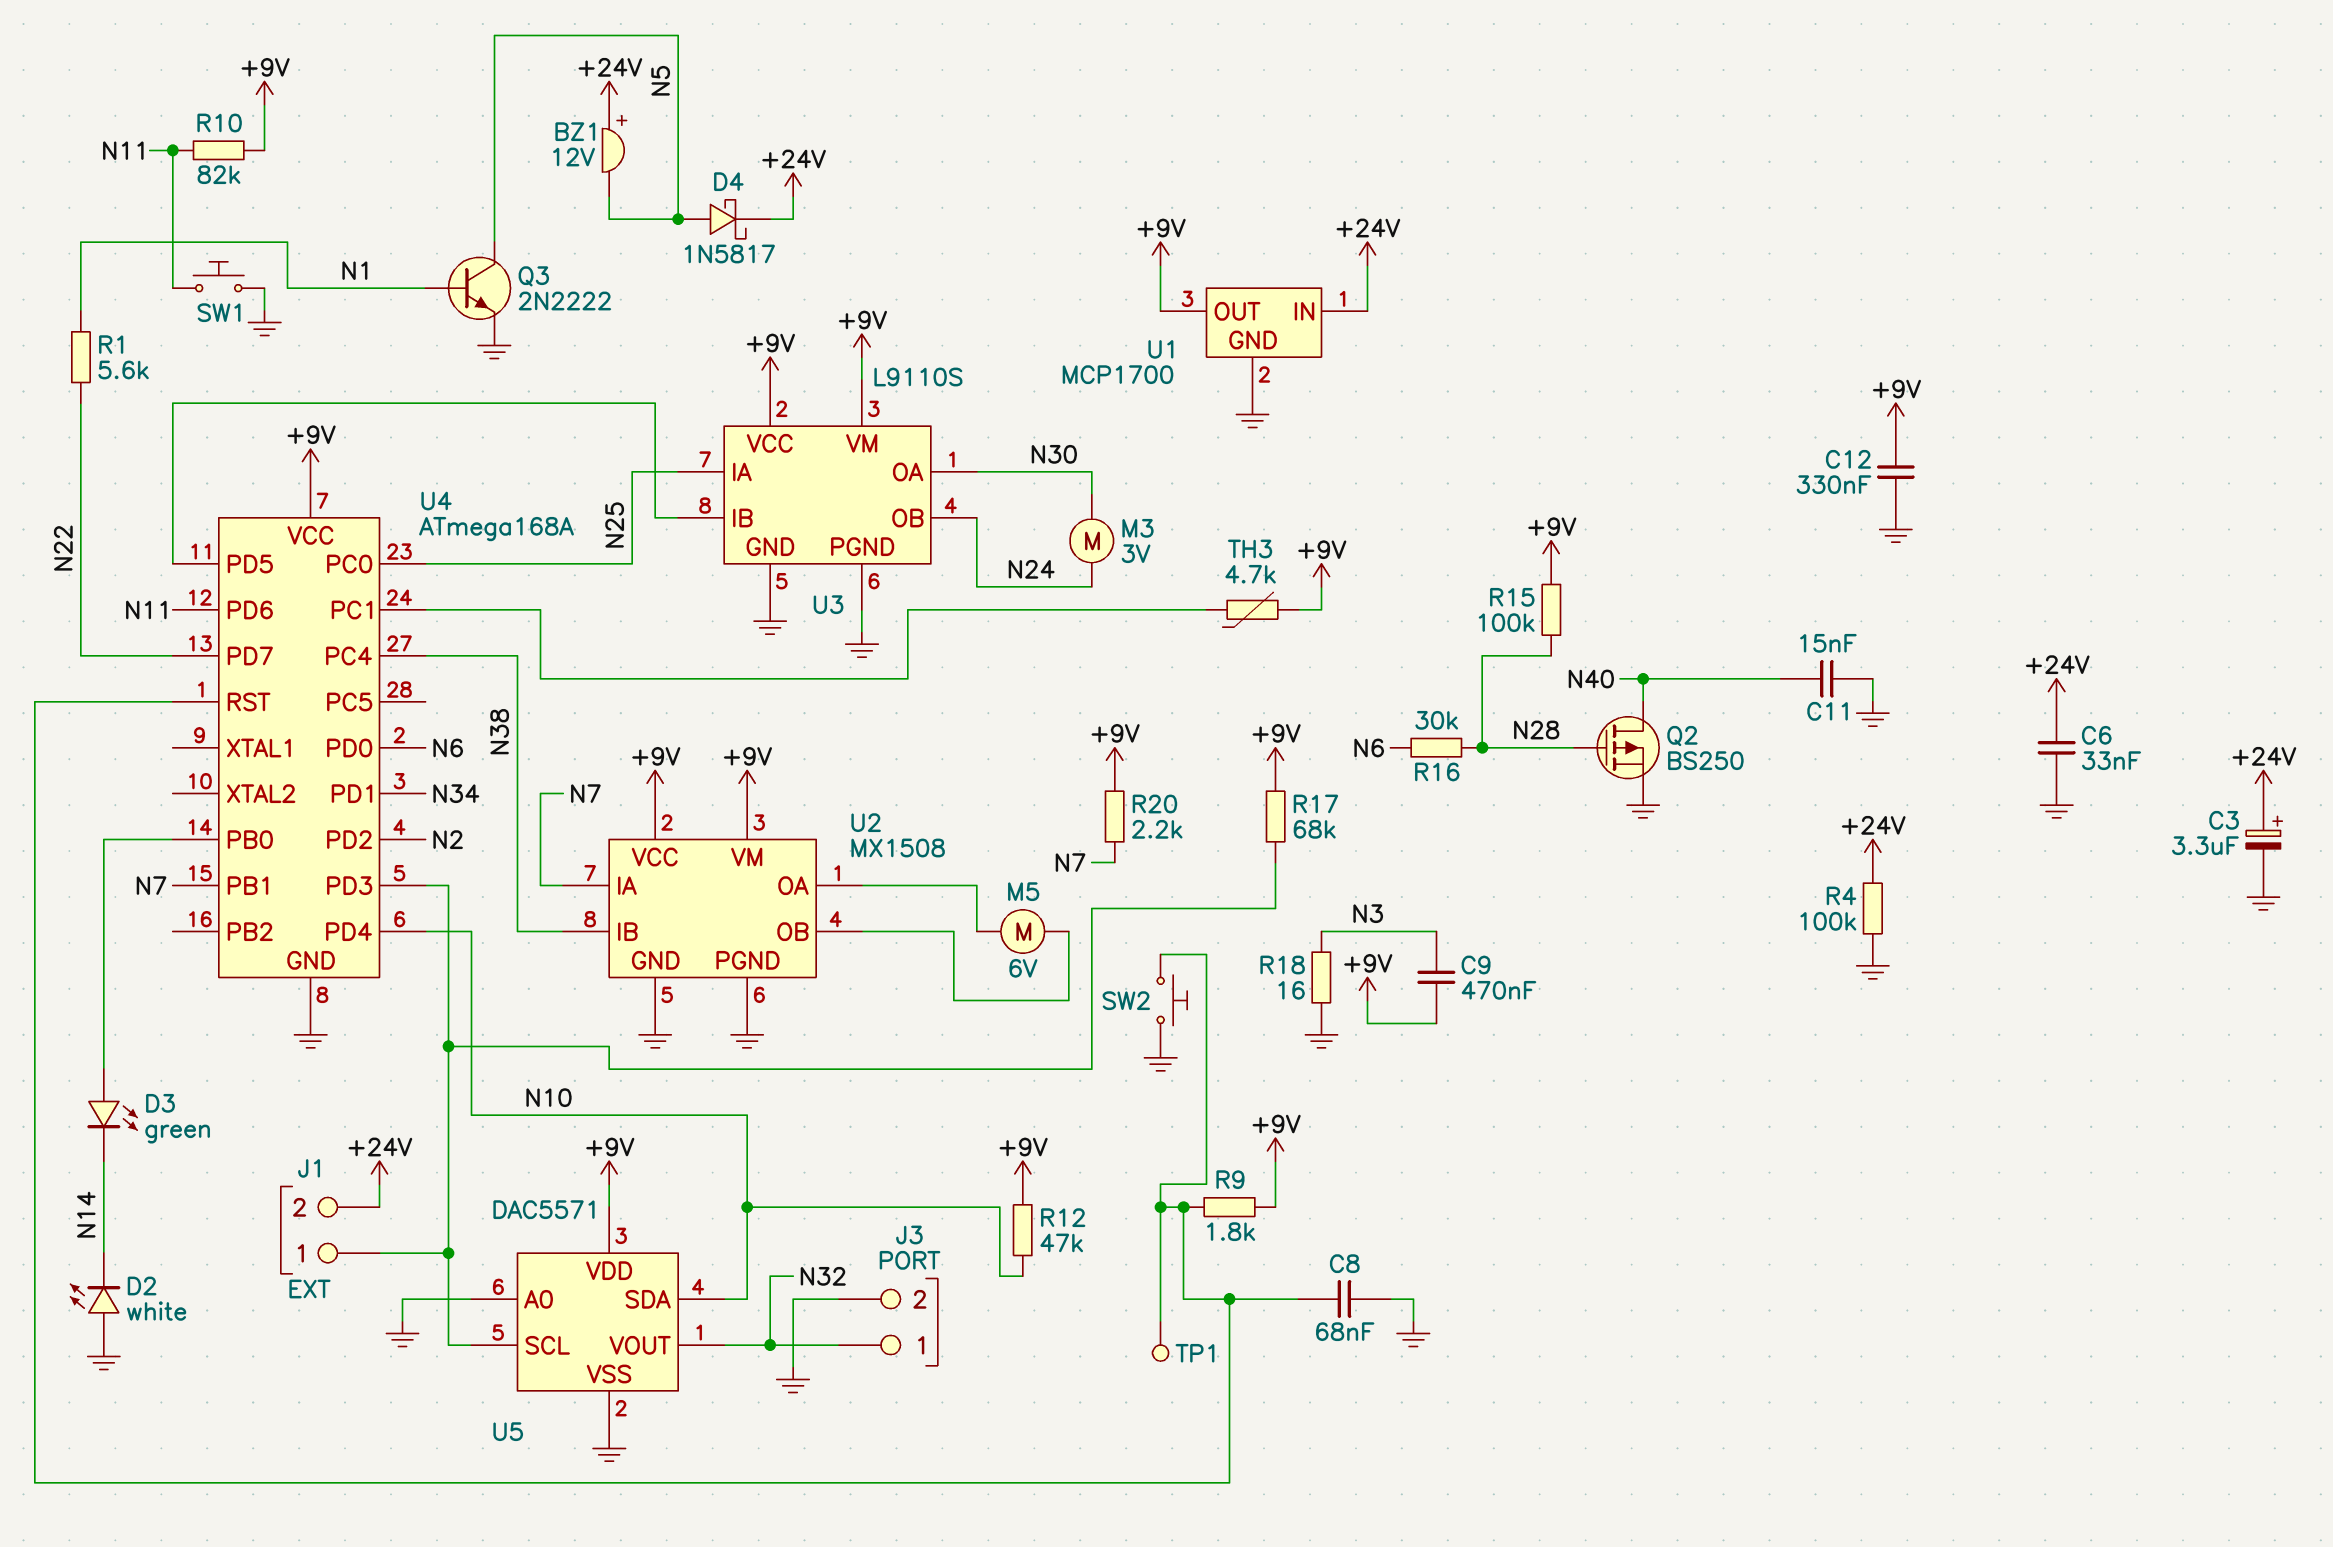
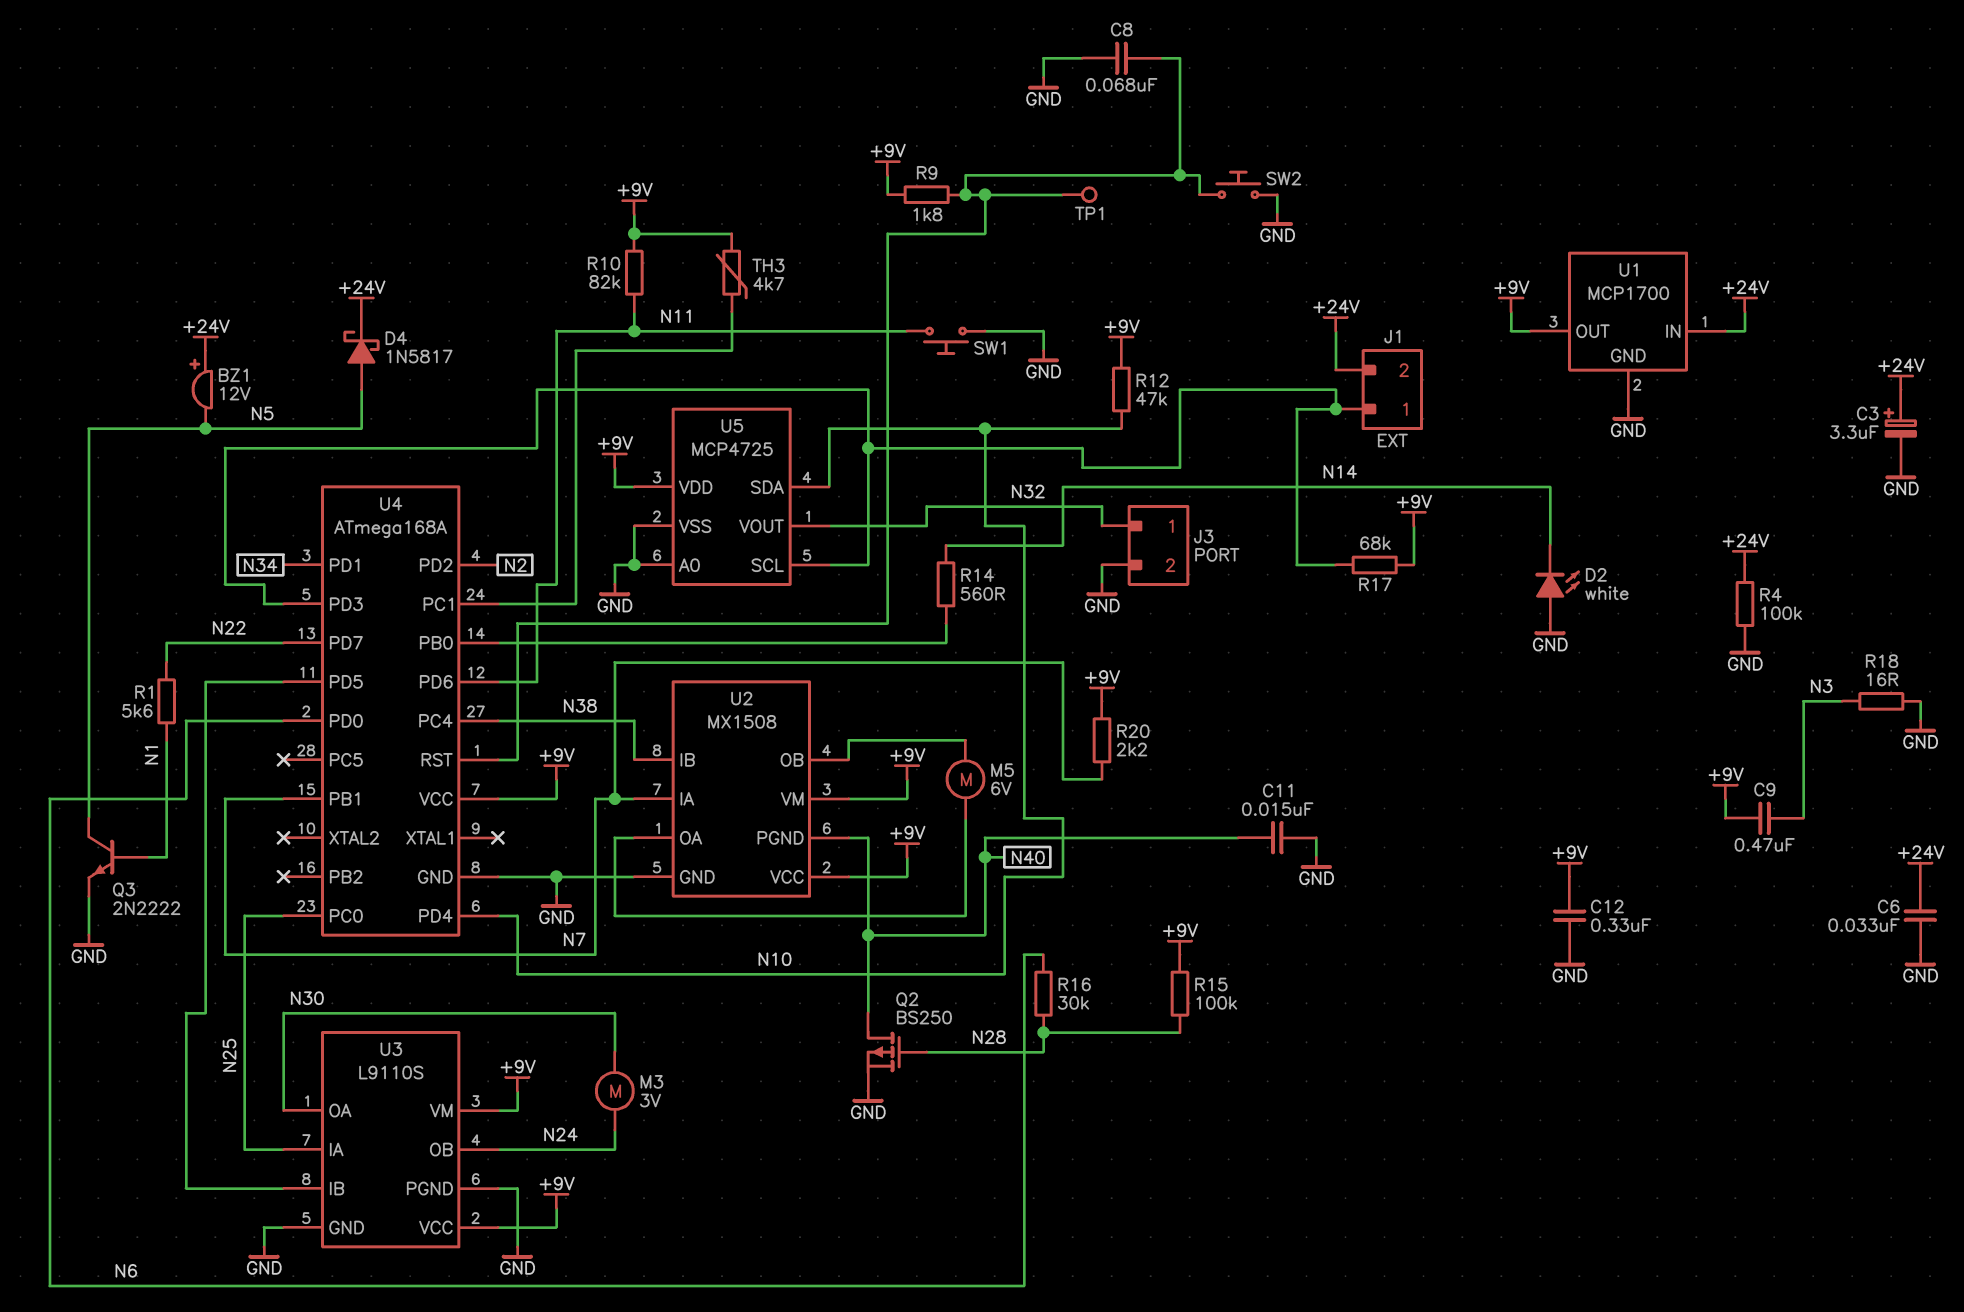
D3: LED green (A U4/PB0, K N14) -> none
R14: none -> 560 (N14, U4/PB0)
U2 pin PGND: GND -> N40
U5: DAC5571 -> MCP4725

